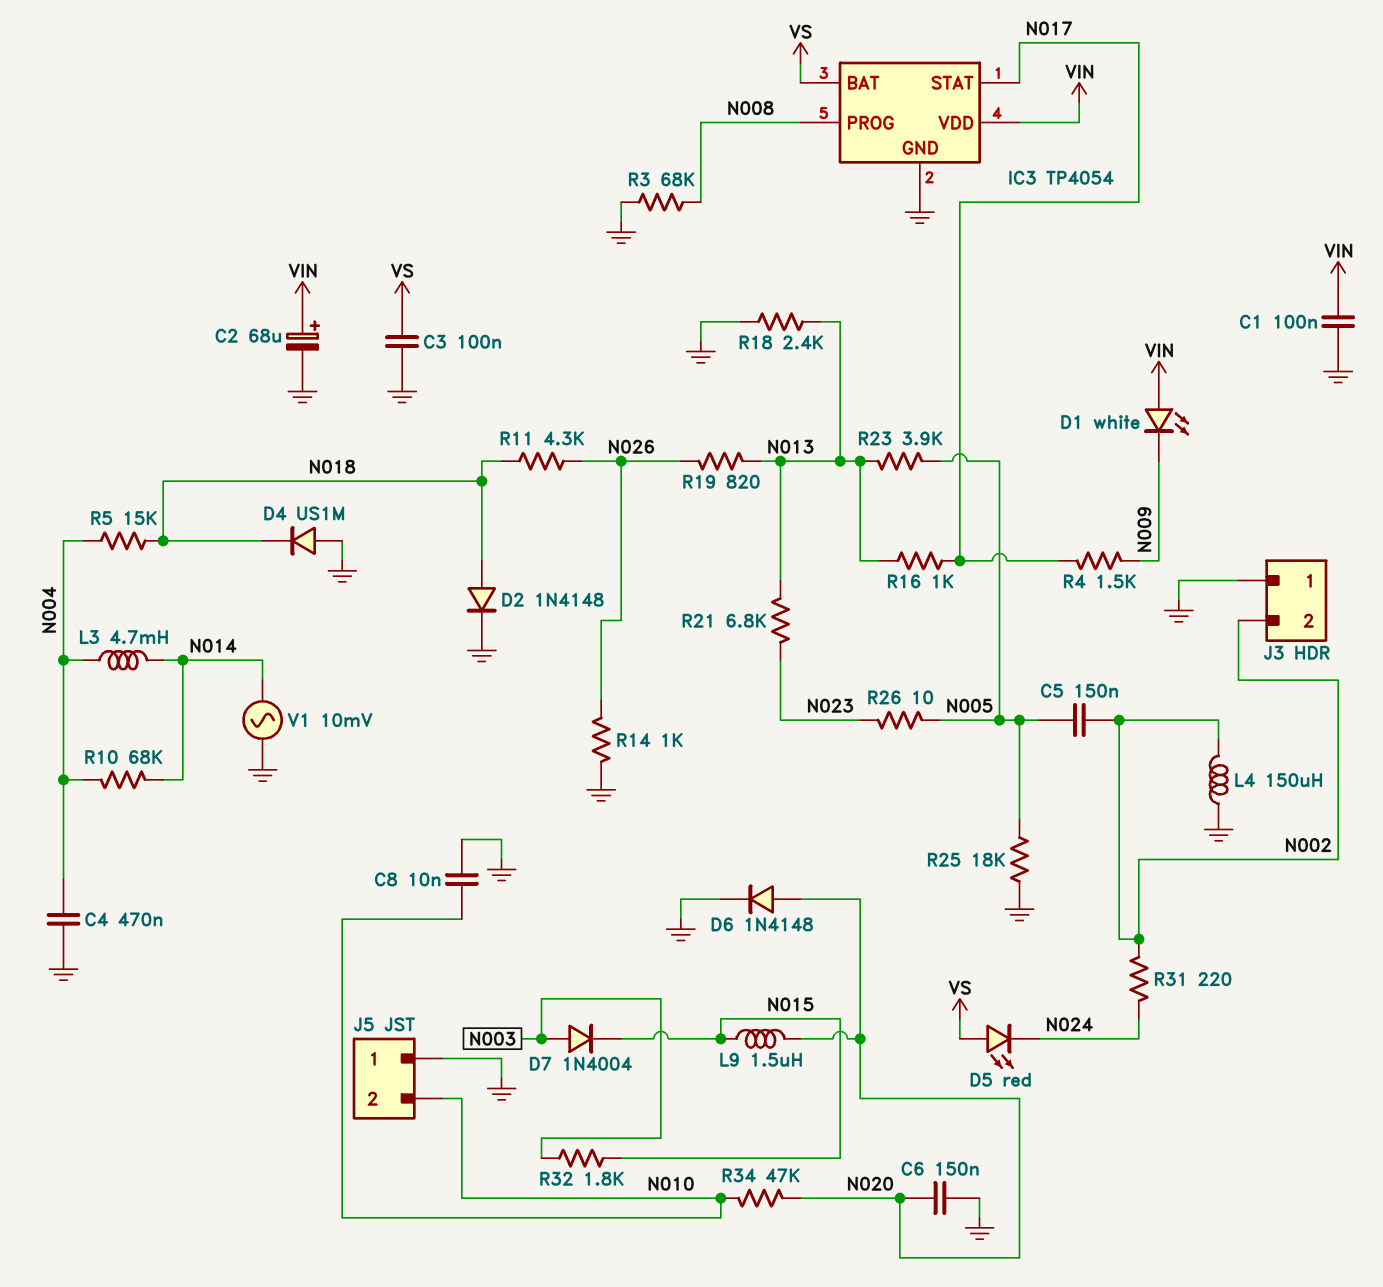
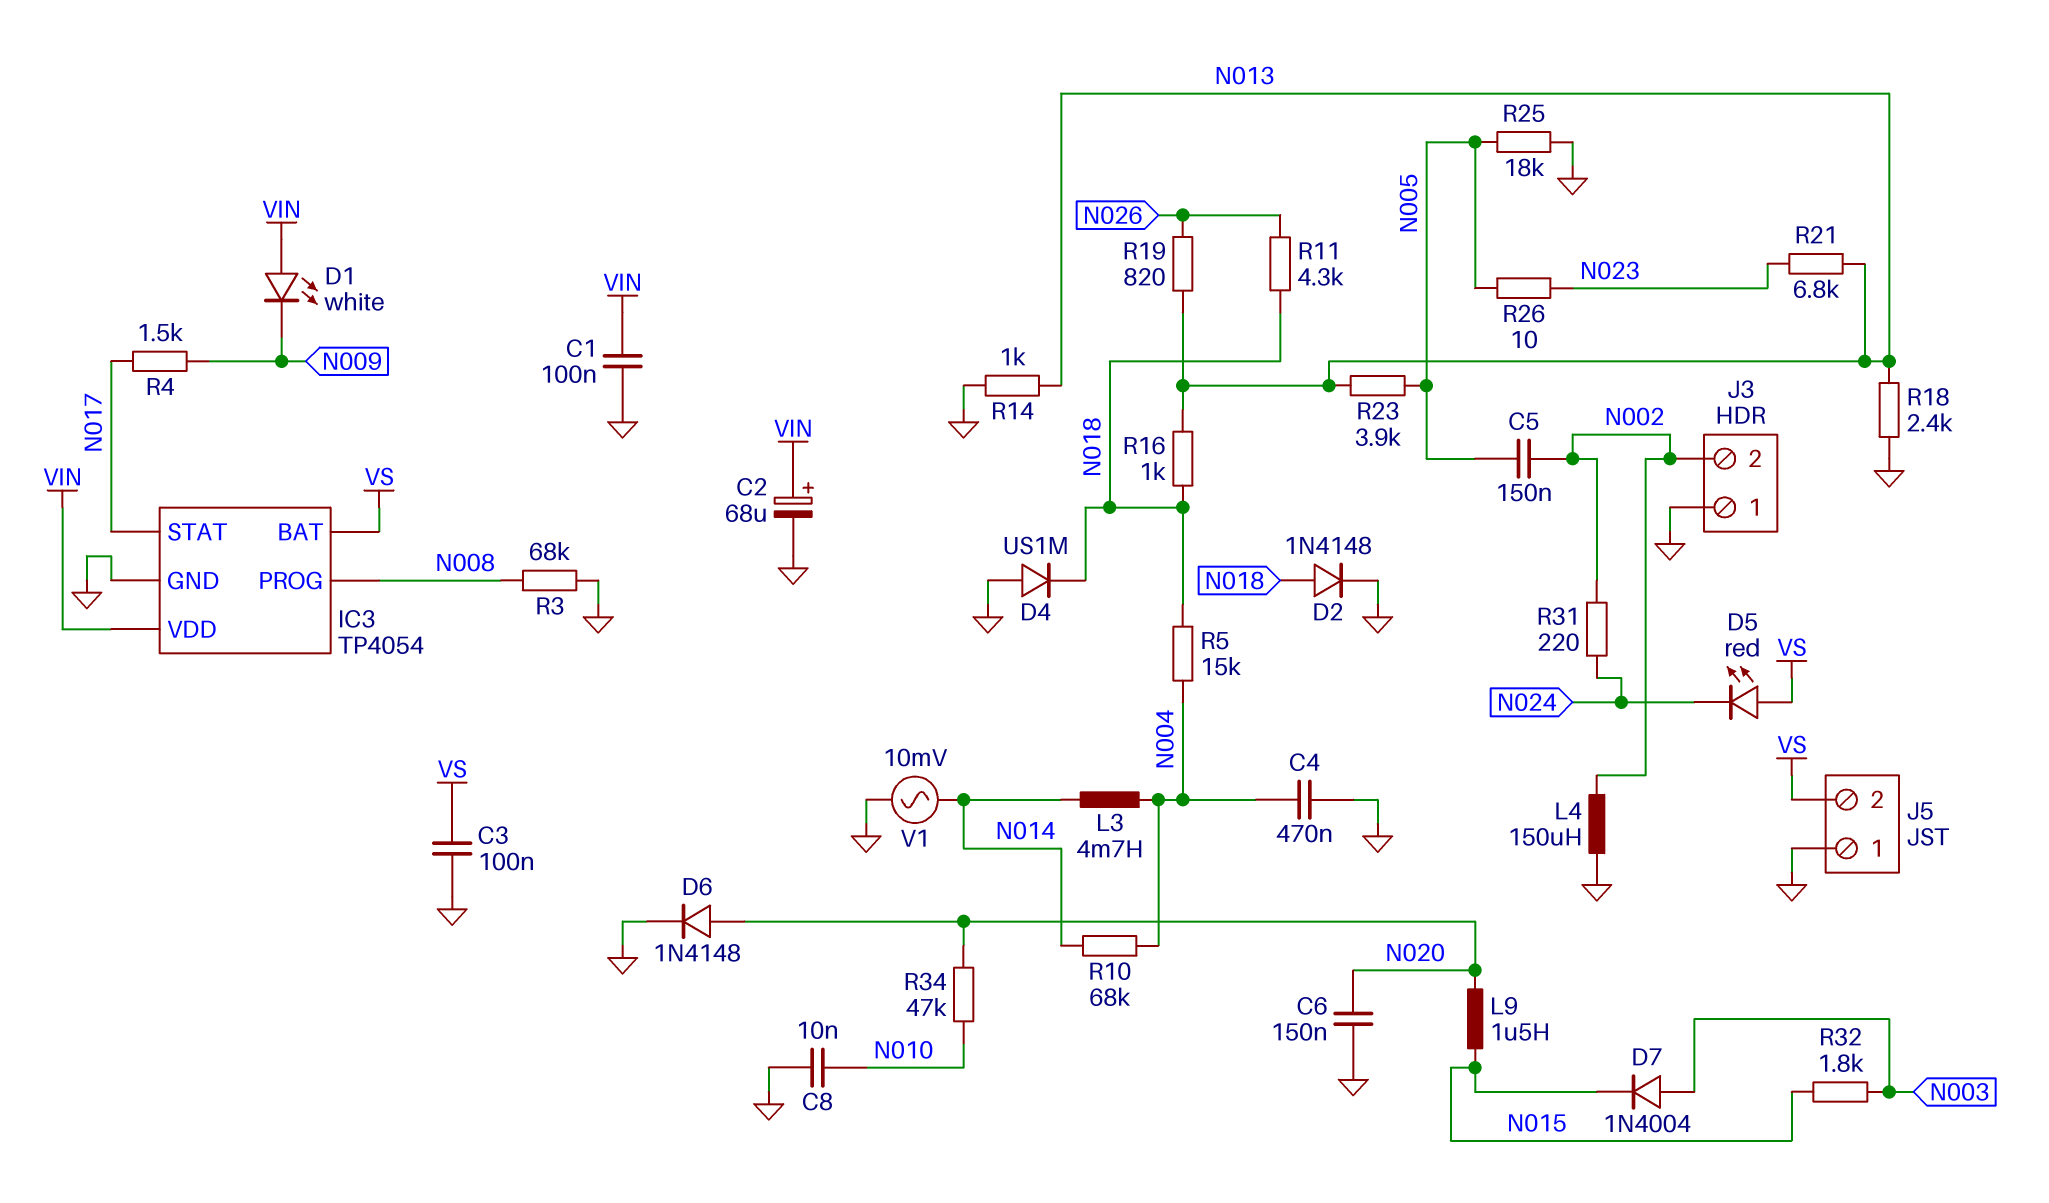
J5 pin 2: N010 -> VS
R14: 1k (GND, N026) -> 1k (GND, N013)
R16: 1k (N013, N017) -> 1k (N013, N018)

